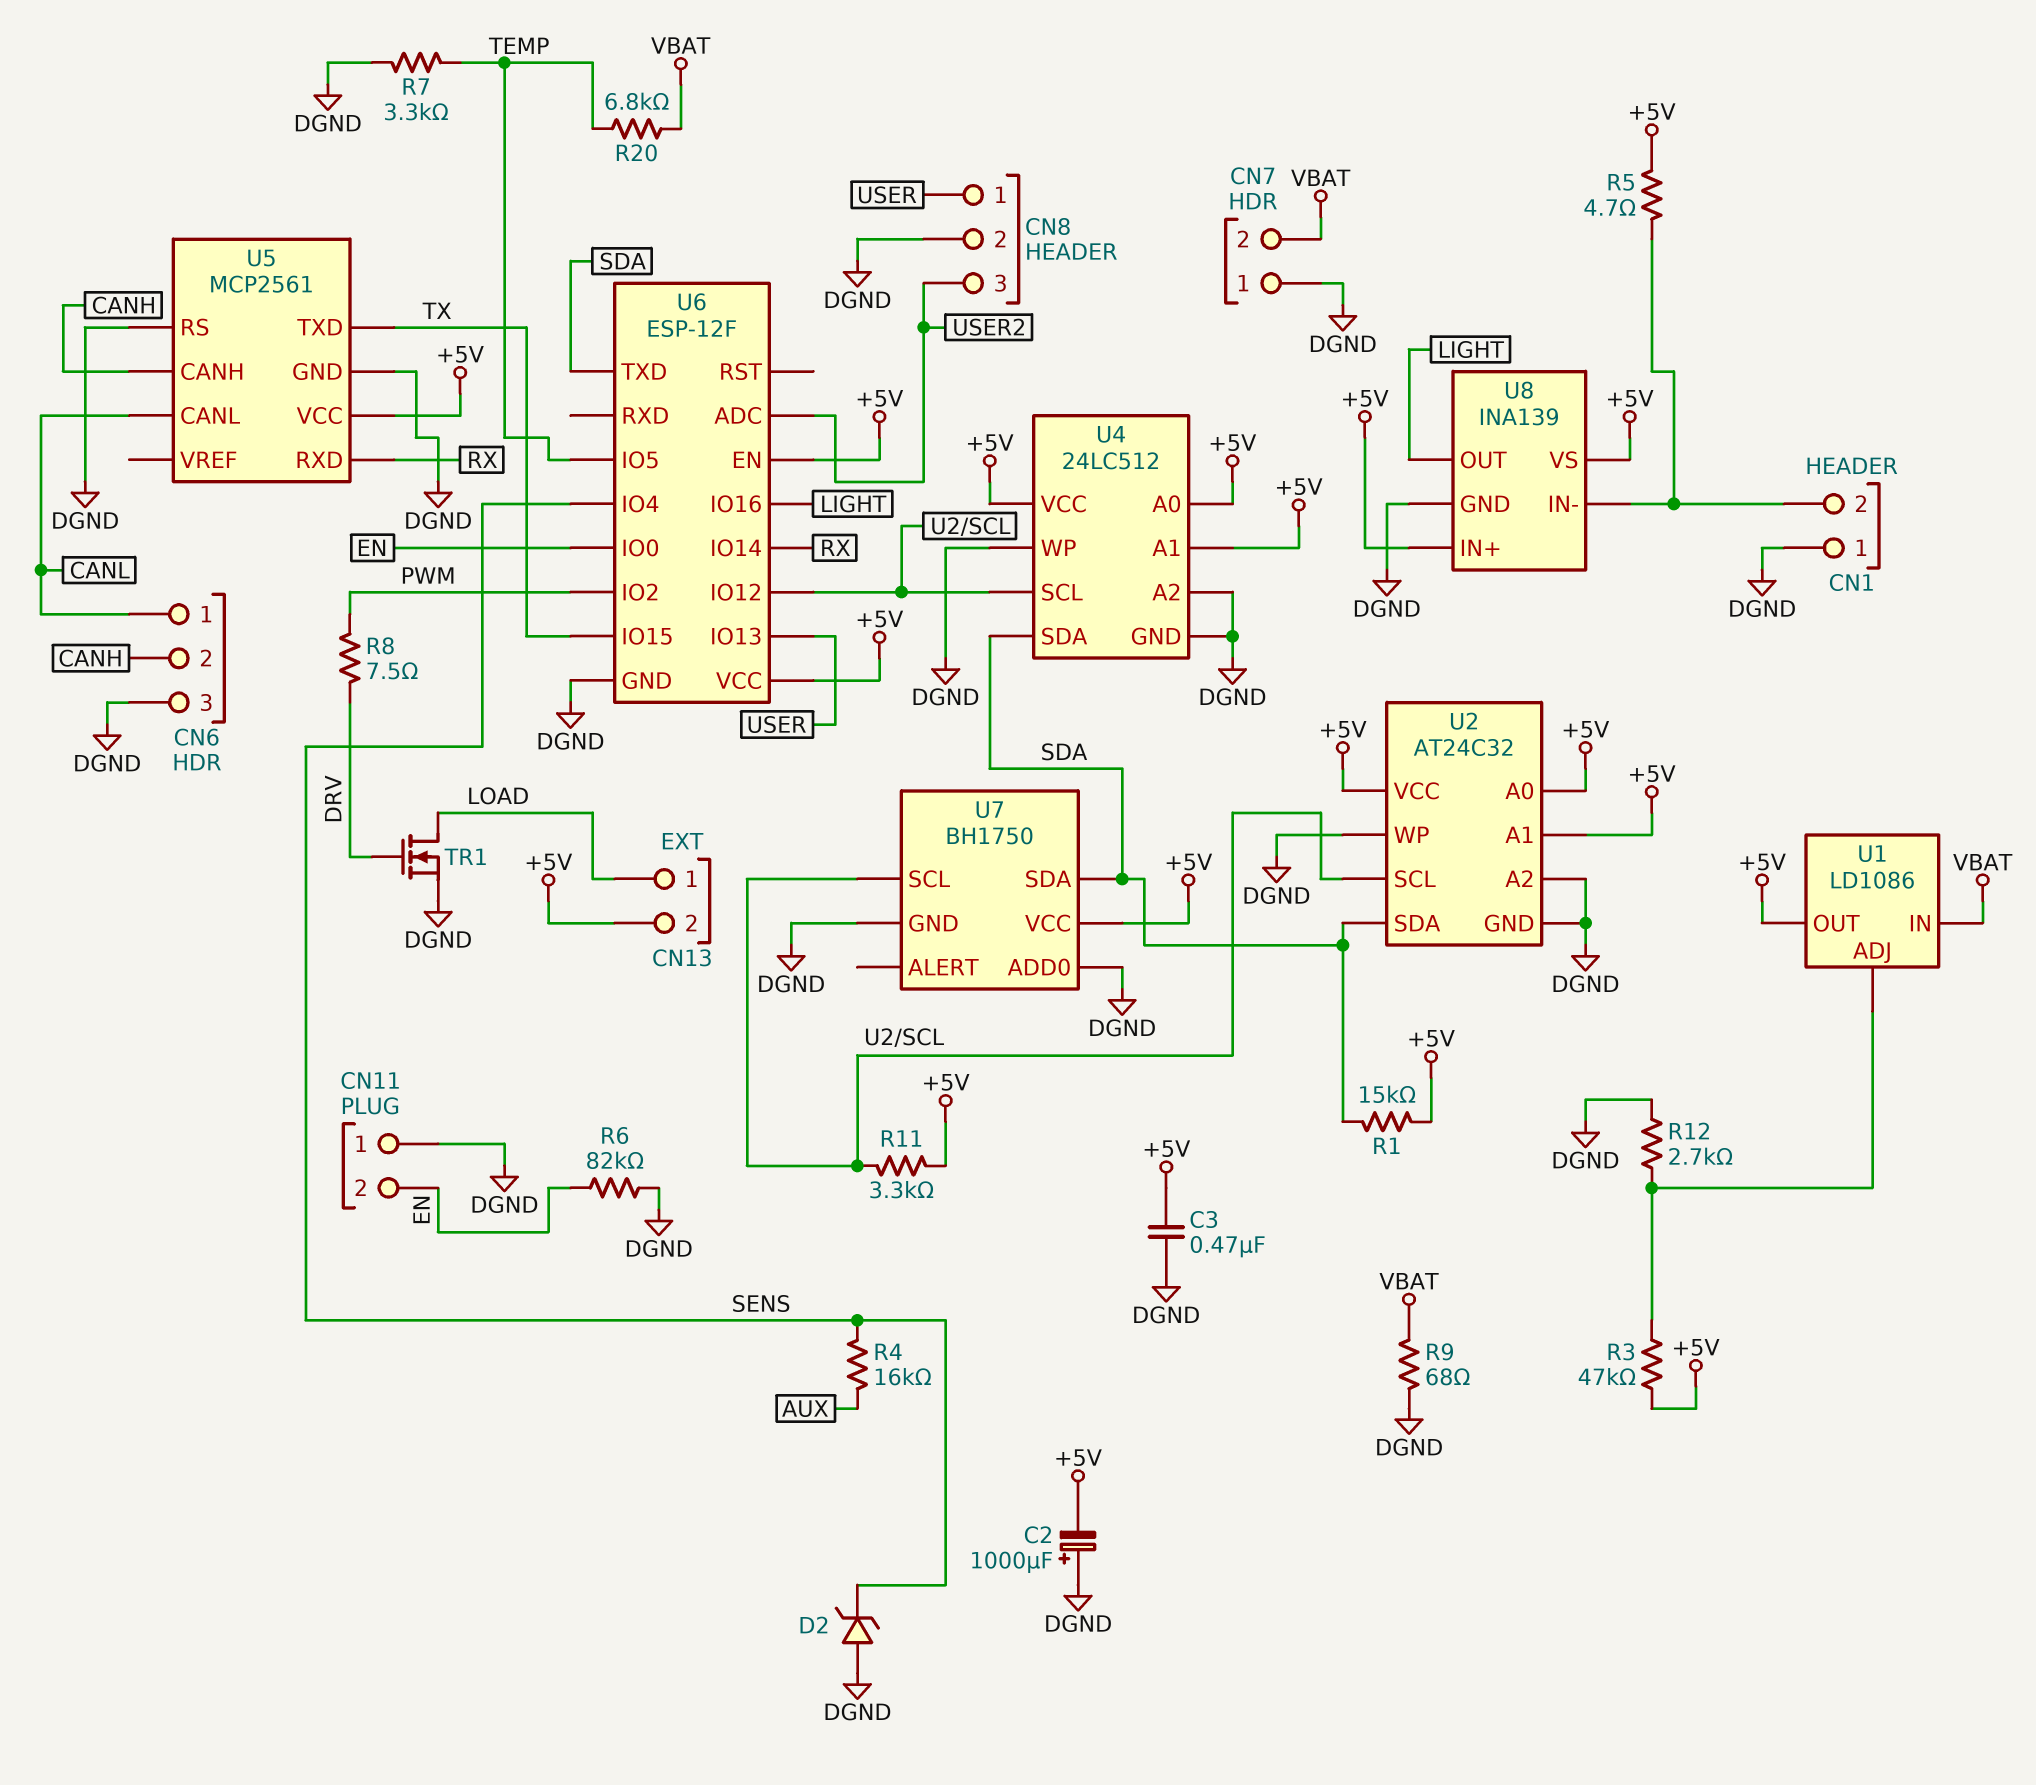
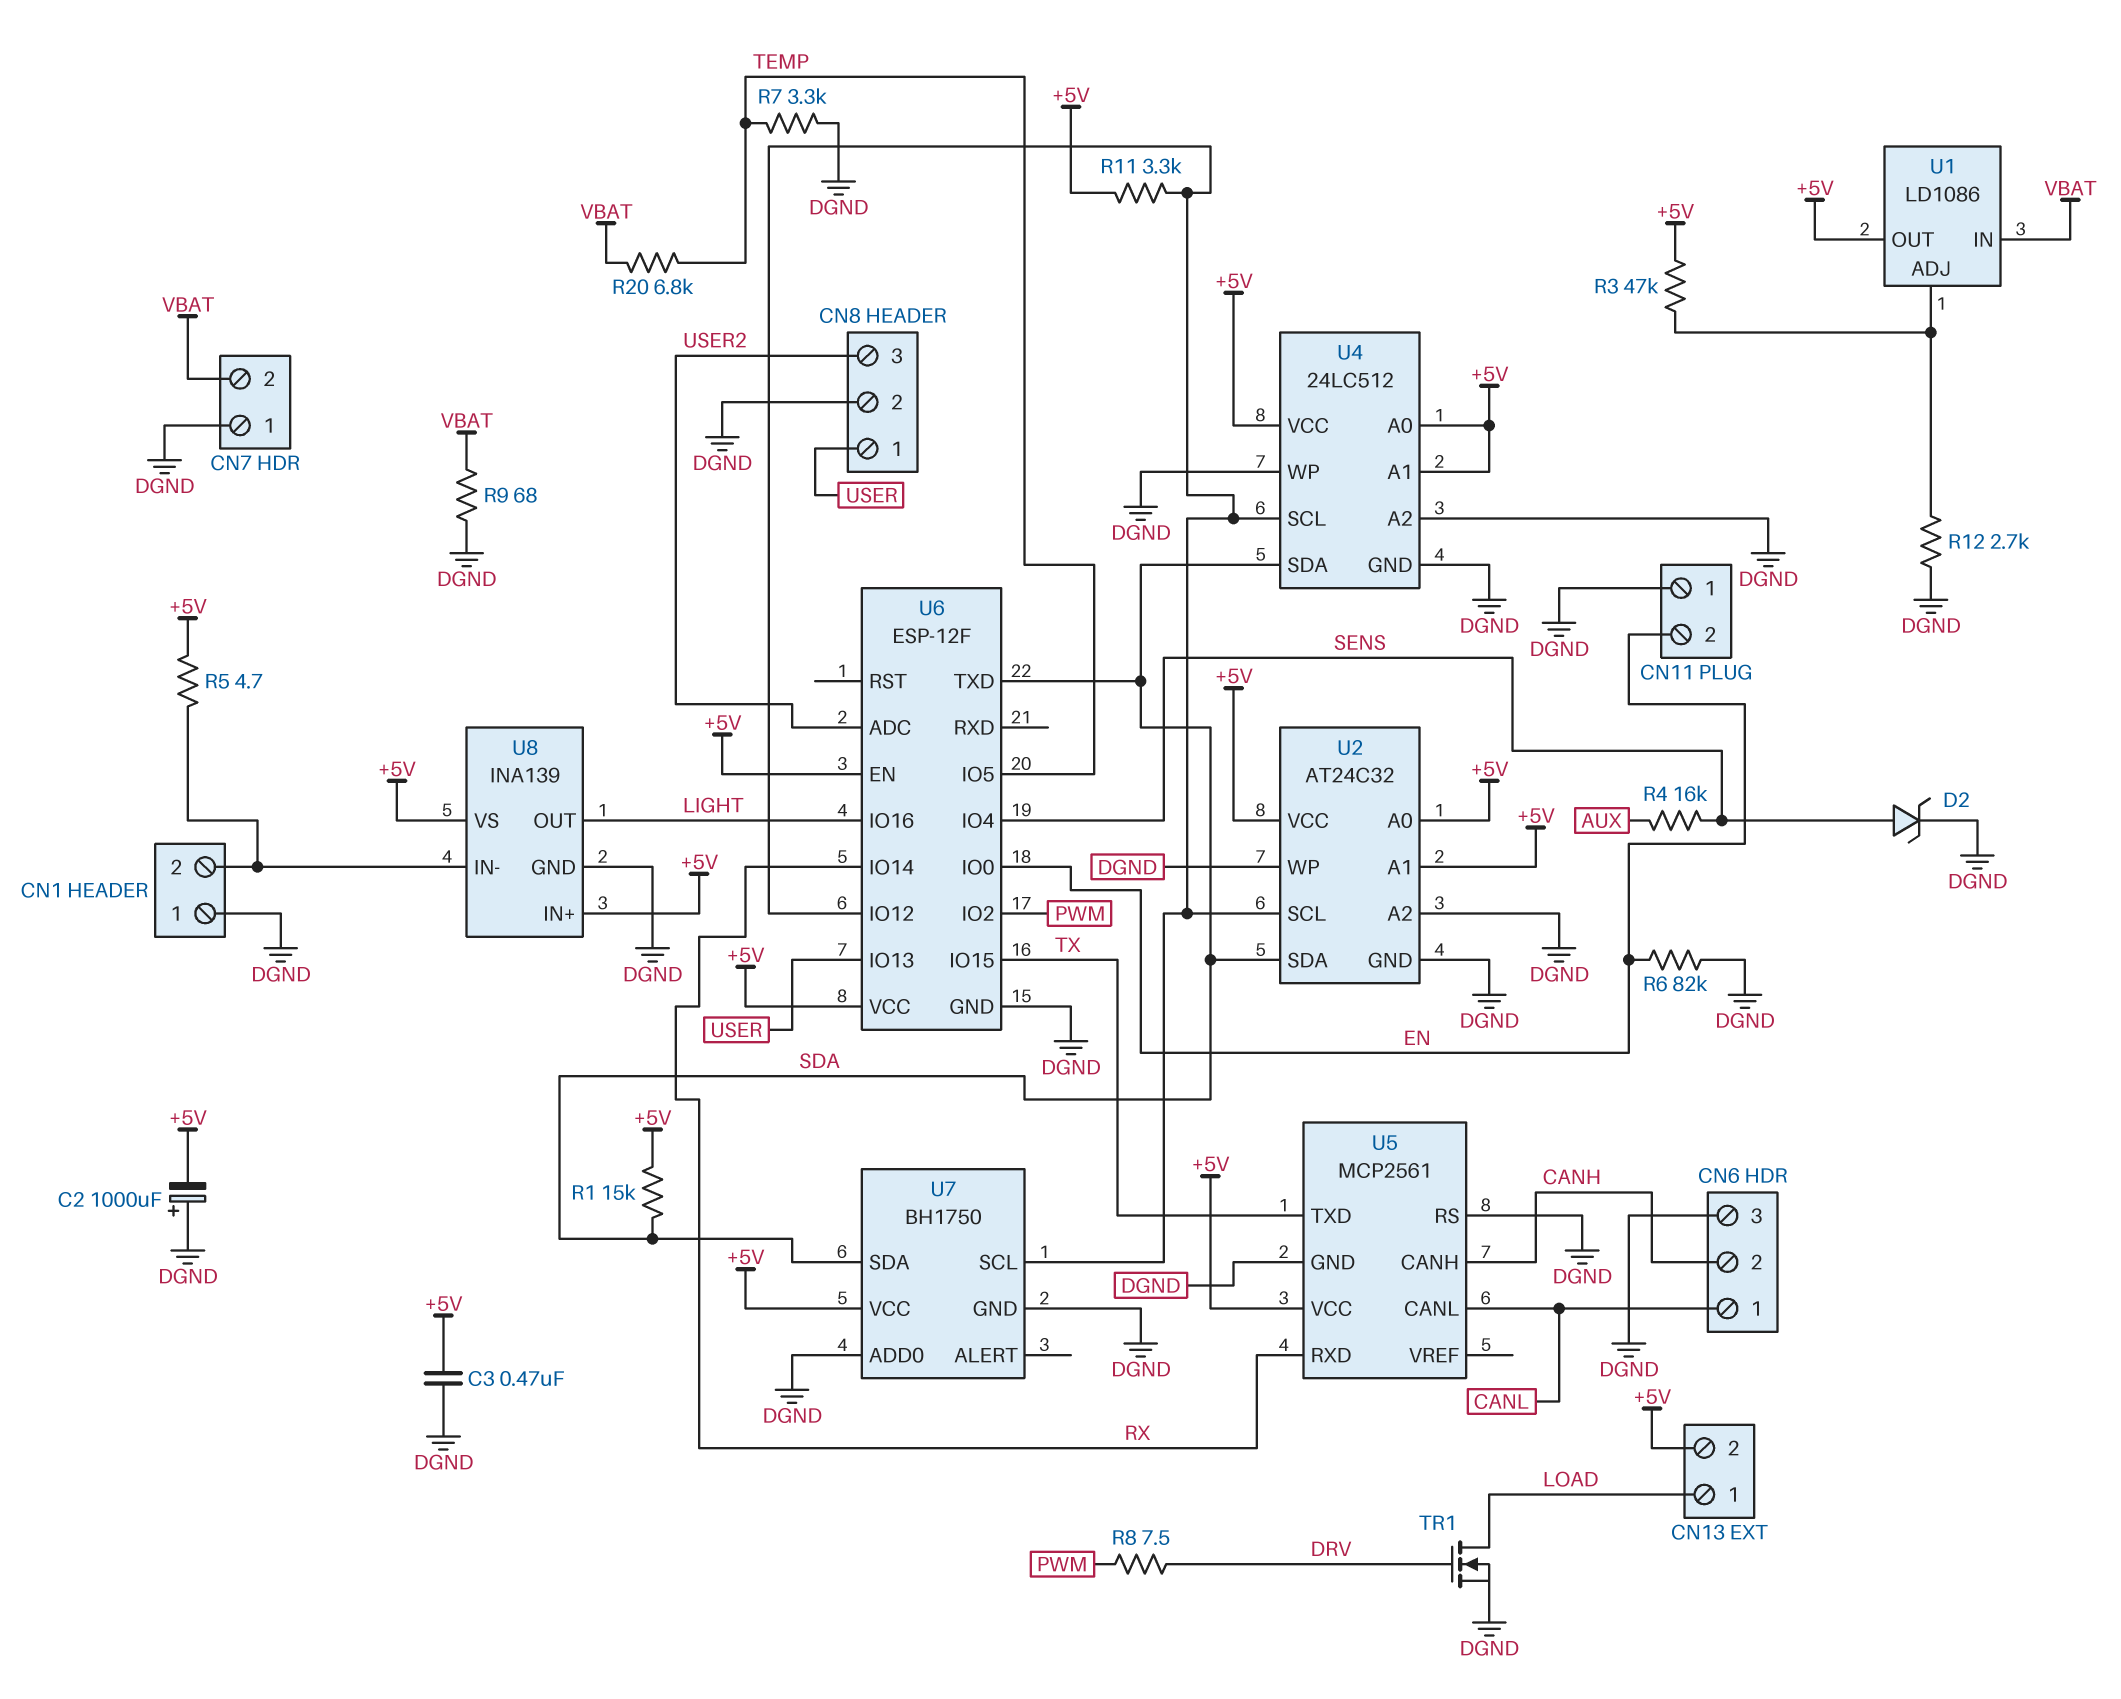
D2: zener (A DGND, K SENS) -> zener (A SENS, K DGND)

